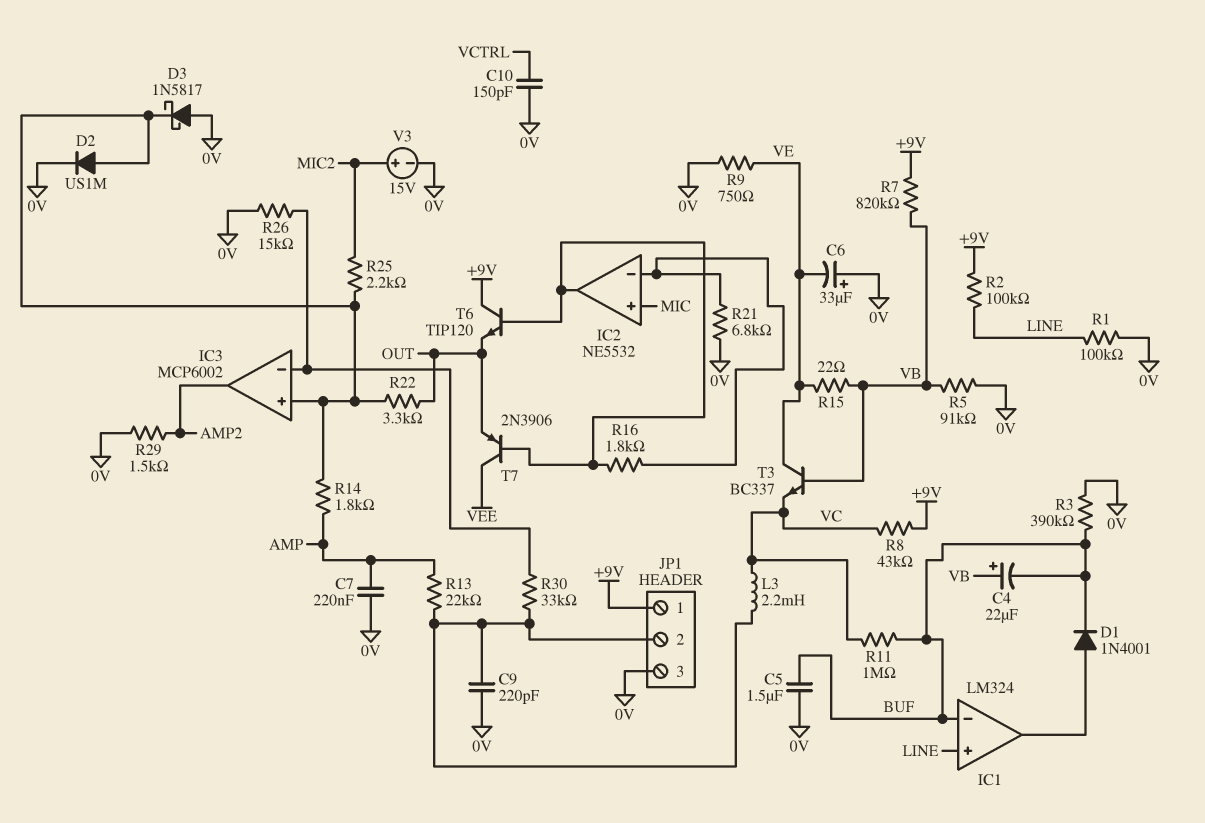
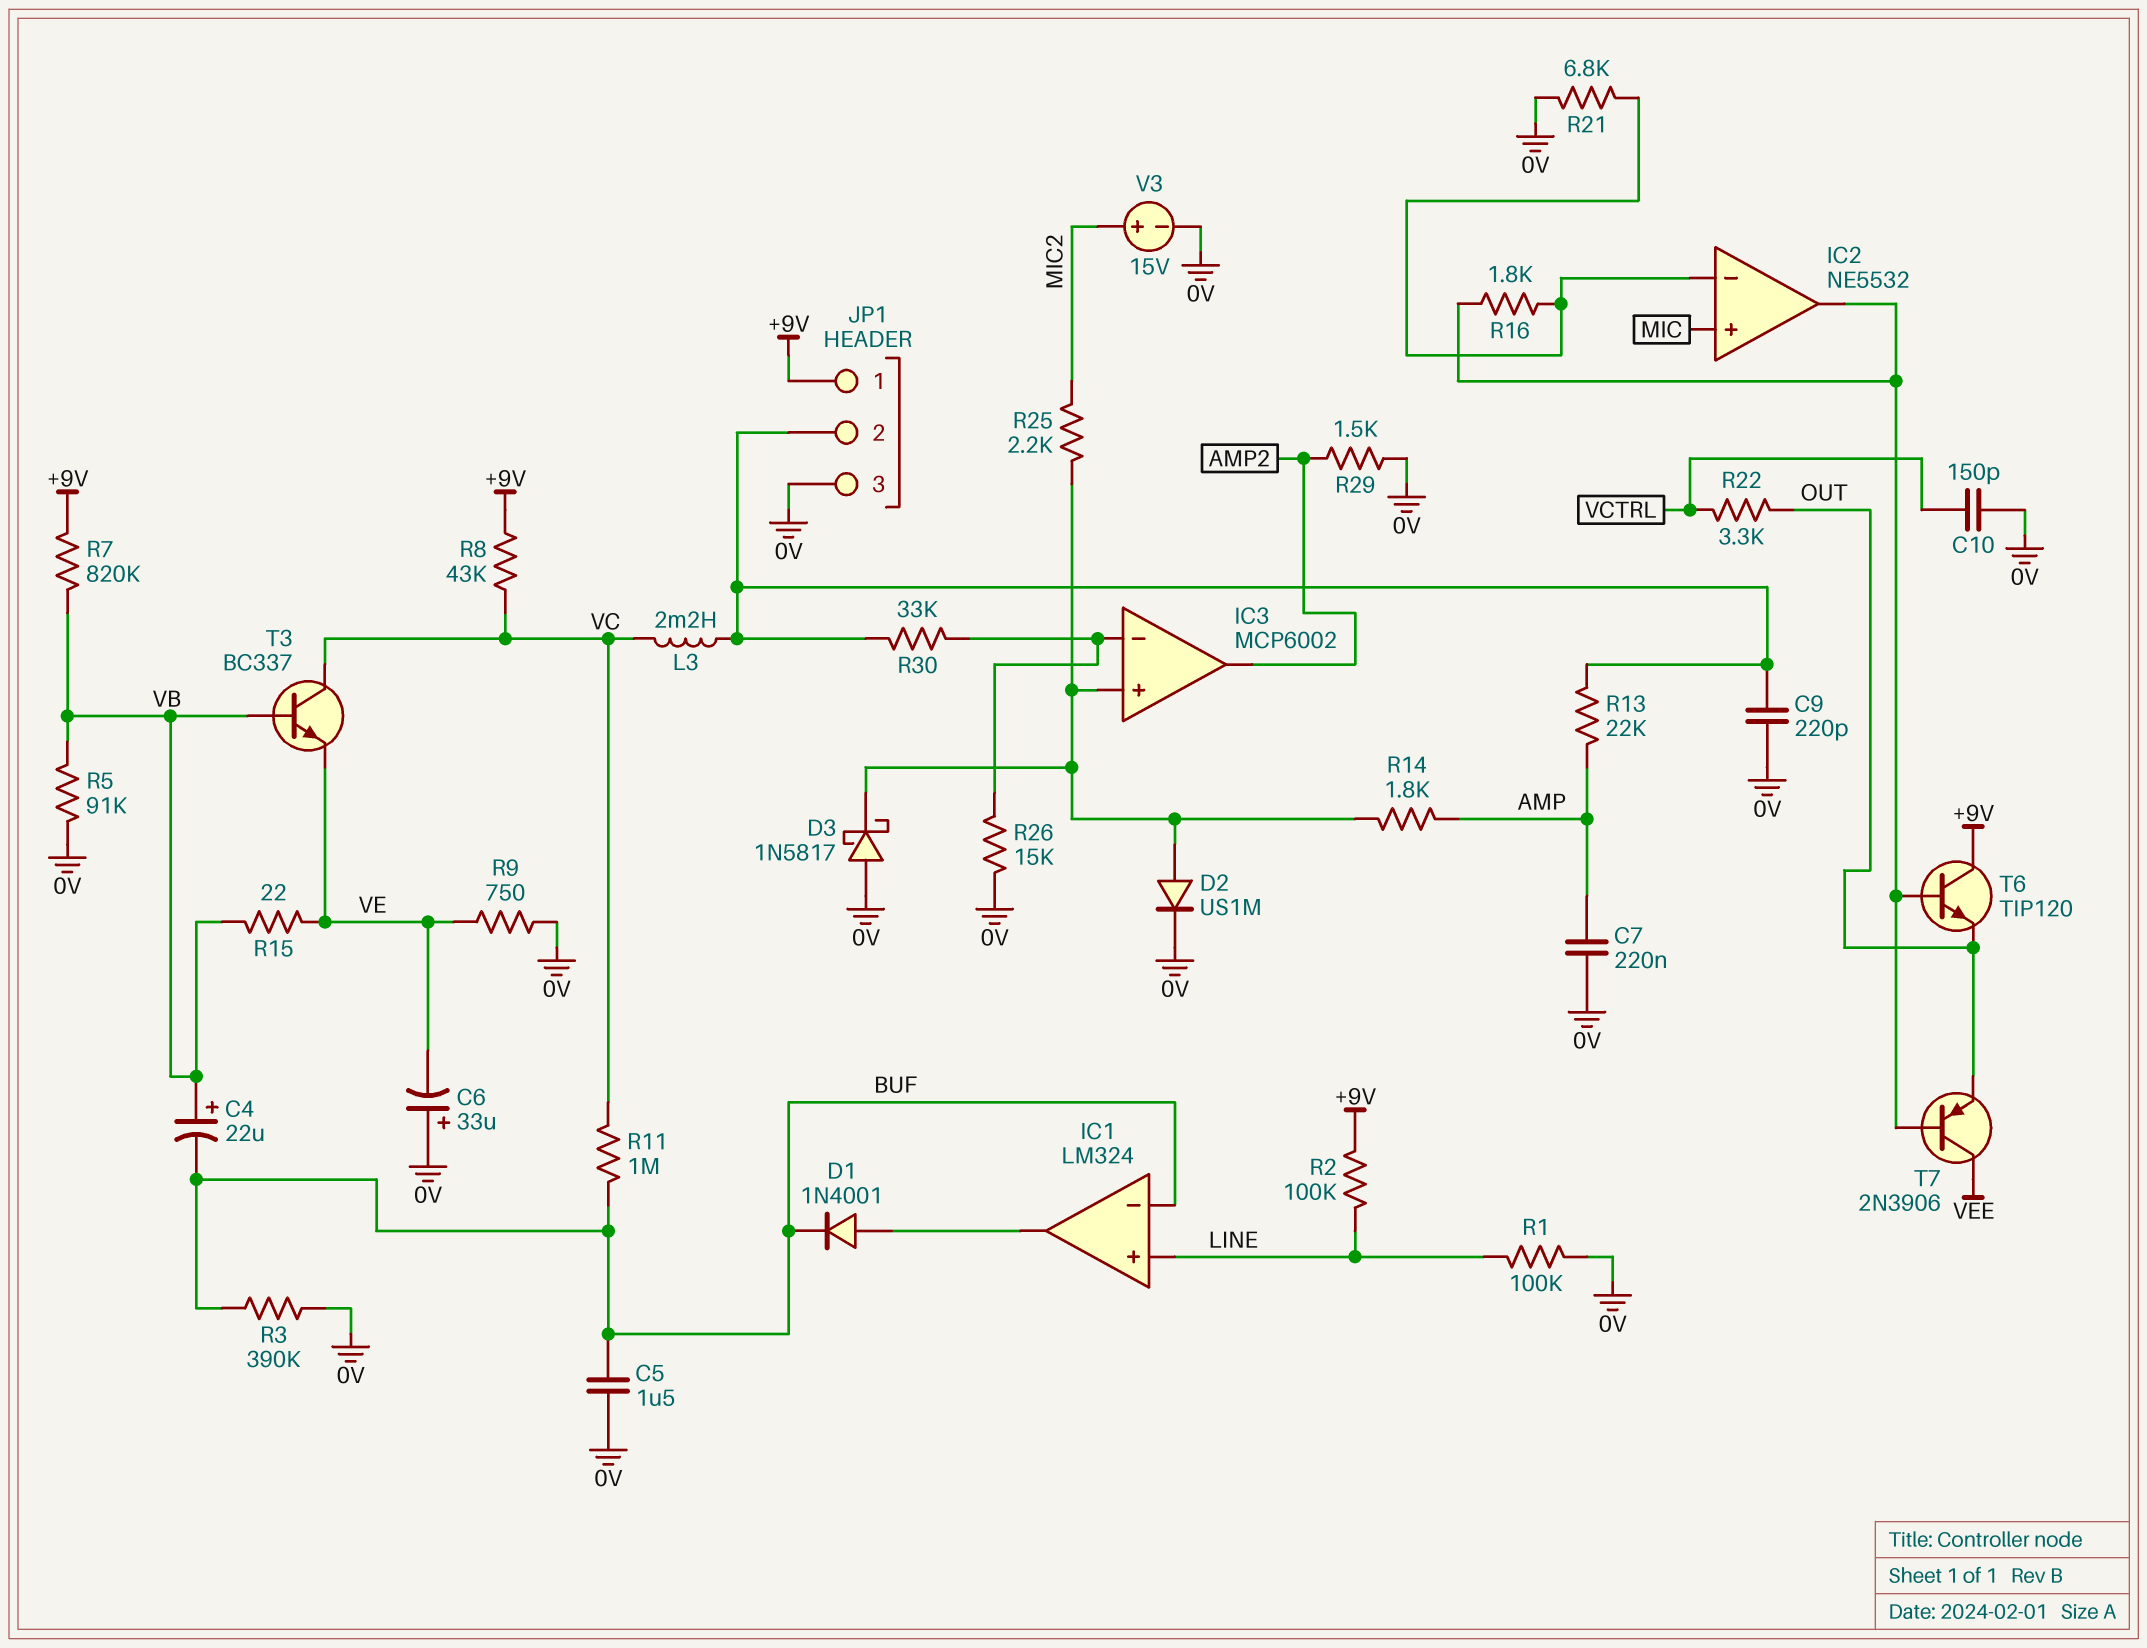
R22: 3.3k (IC3/in+, OUT) -> 3.3k (OUT, VCTRL)
T3: NPN BC337 (B VB, C VE, E VC) -> NPN BC337 (B VB, C VC, E VE)

